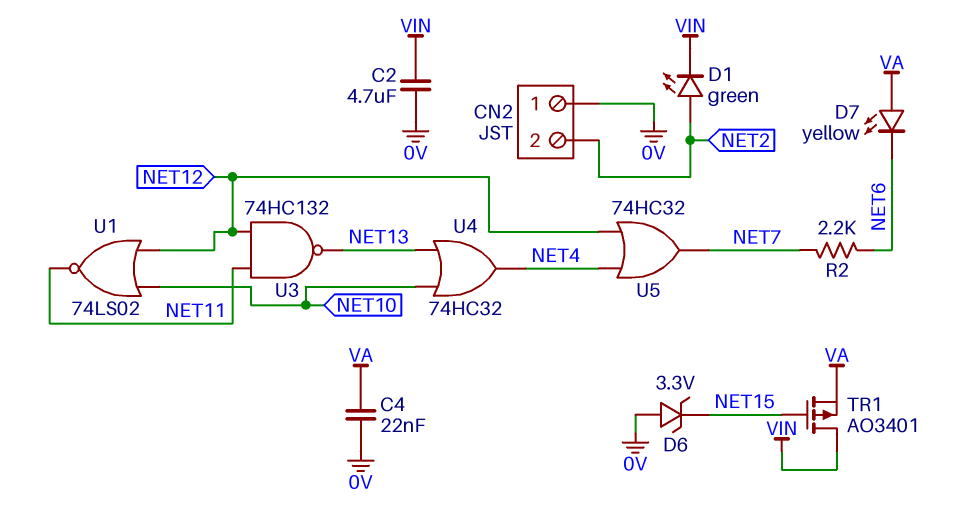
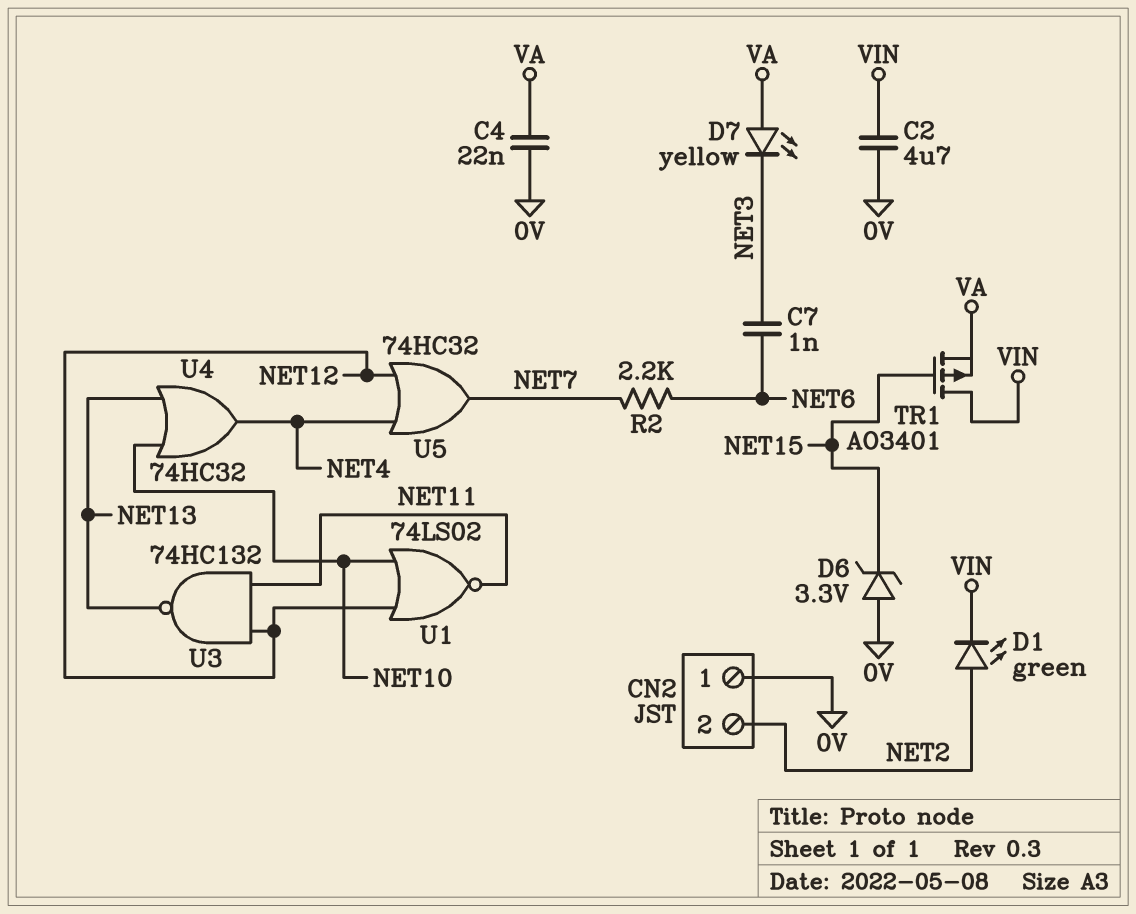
C7: none -> 1nF (NET3, NET6)
D7: LED yellow (A VA, K NET6) -> LED yellow (A VA, K NET3)

